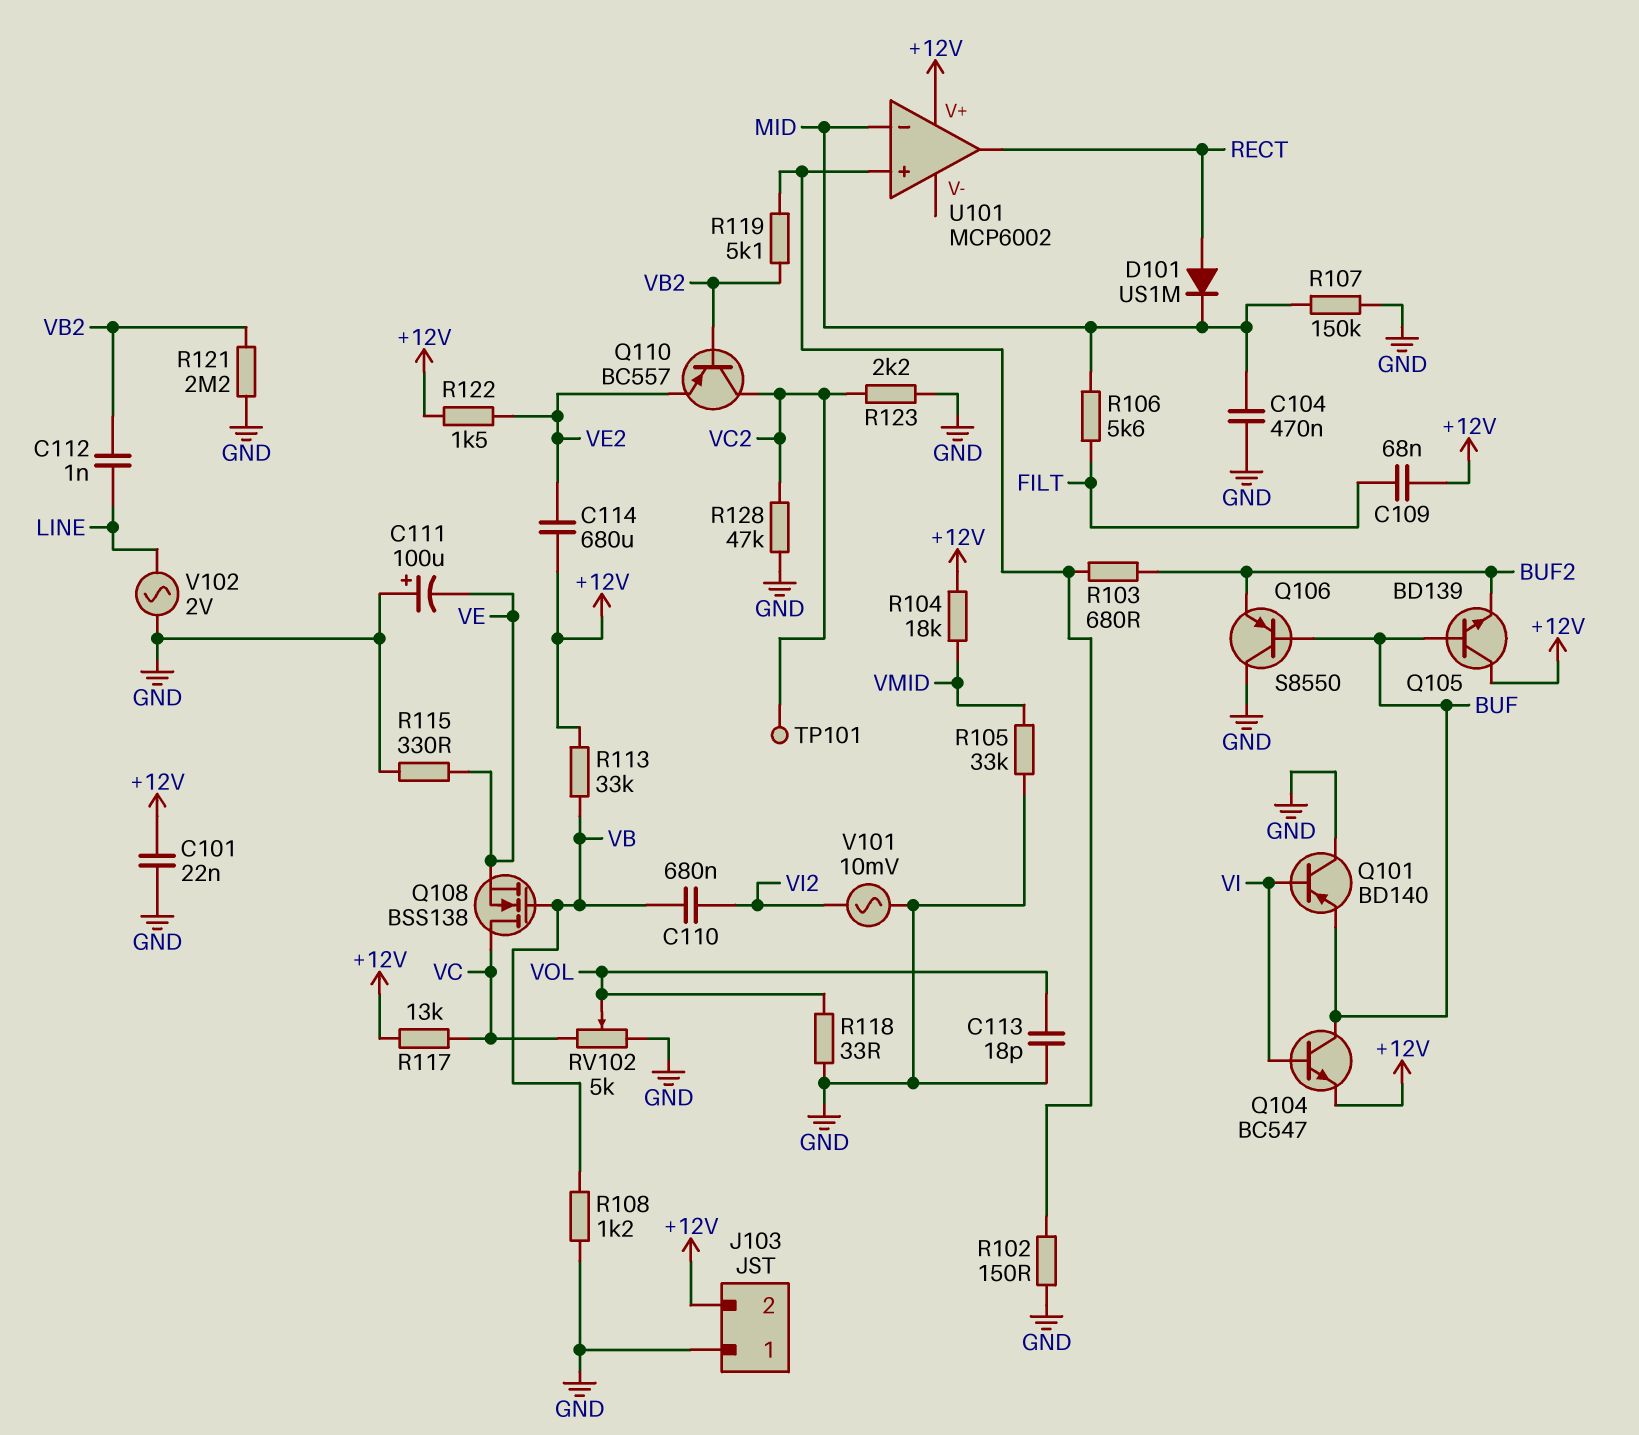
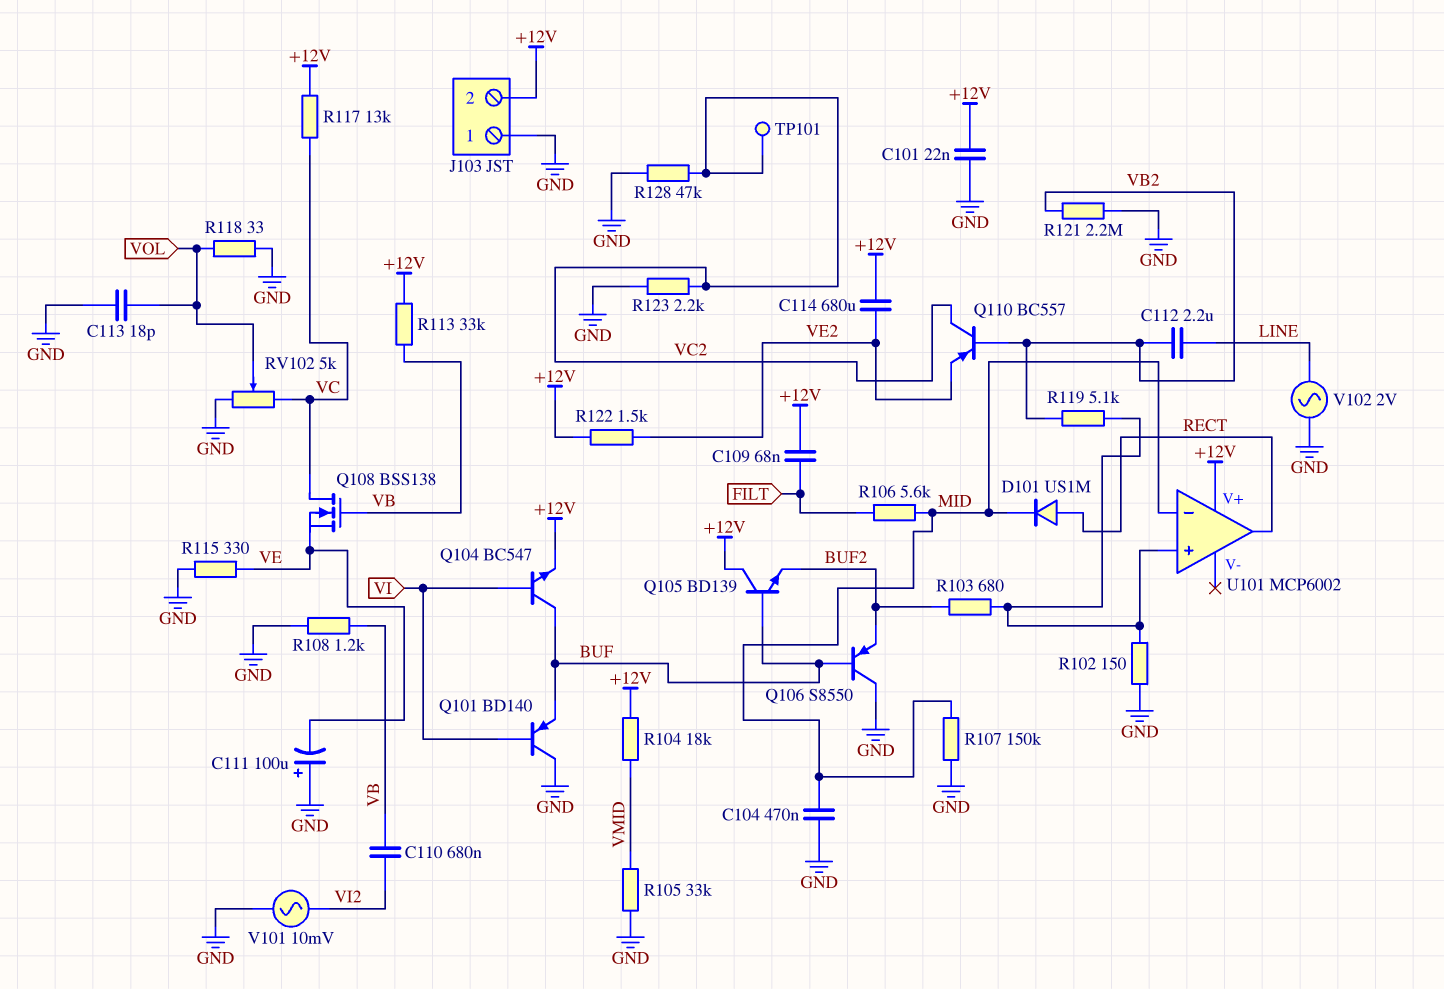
C112: 1nF (LINE, VB2) -> 2.2uF (LINE, VB2)

